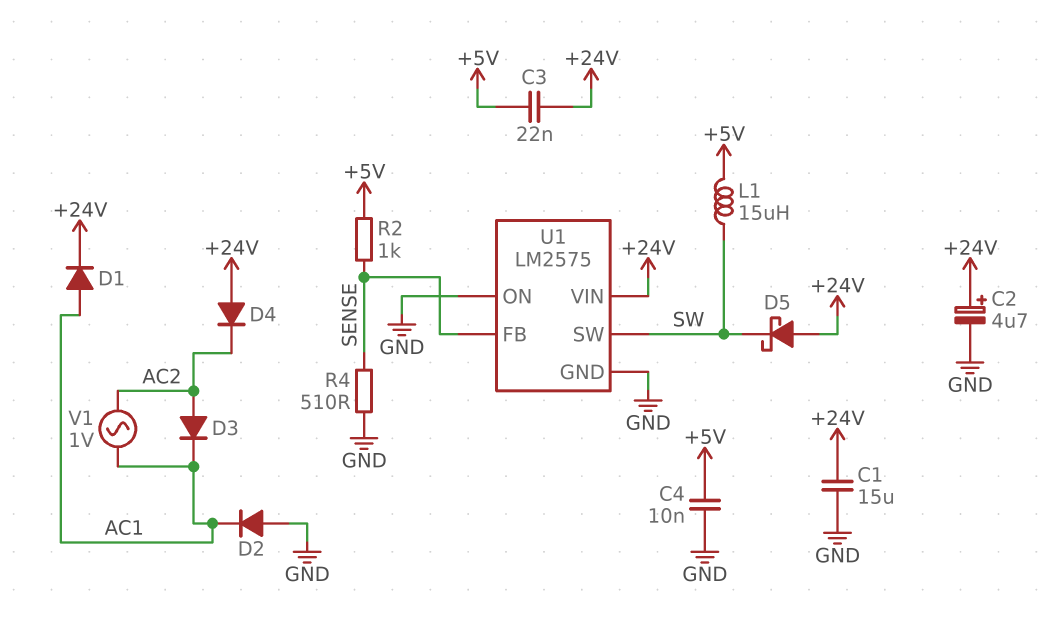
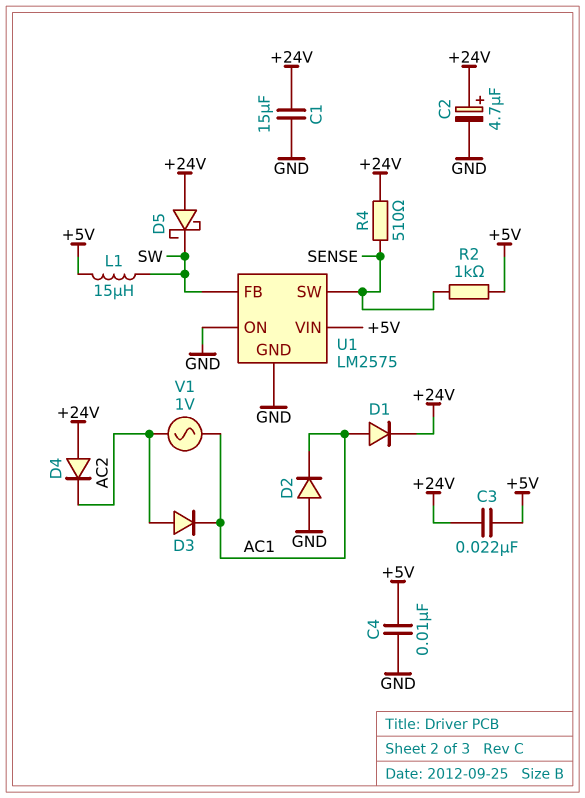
R4: 510 (GND, SENSE) -> 510 (+24V, SENSE)
U1 pin FB: SENSE -> SW
U1 pin SW: SW -> SENSE
U1 pin VIN: +24V -> +5V

